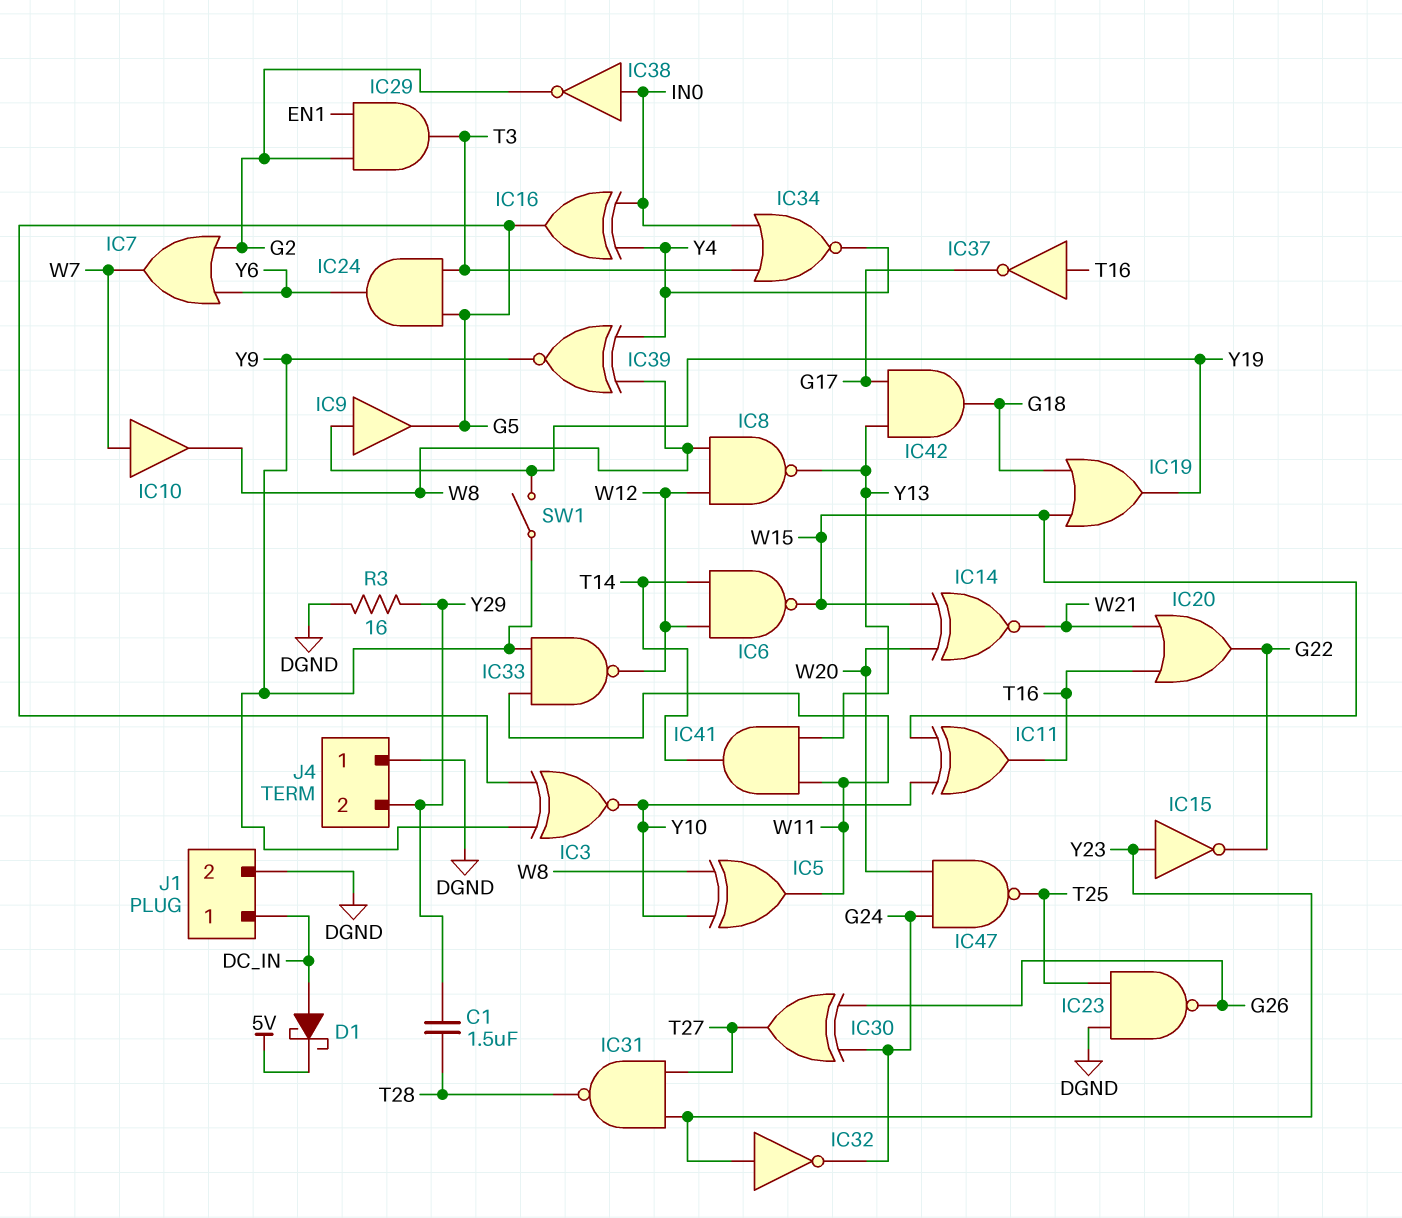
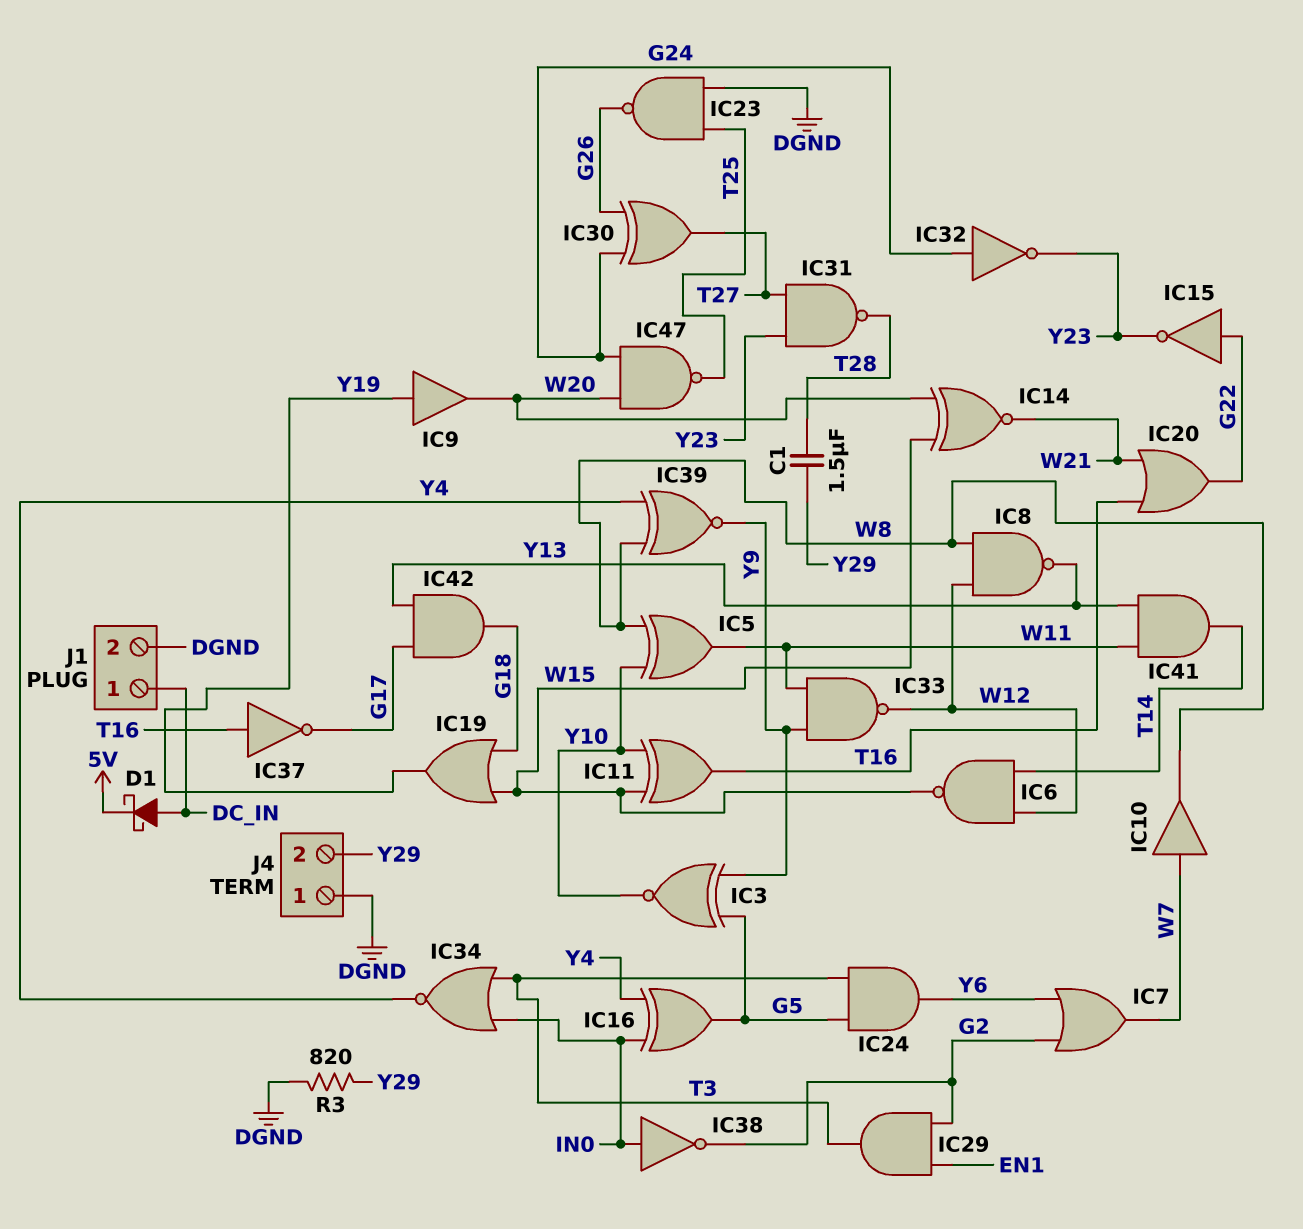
IC9: buffer (in Y19, out G5) -> buffer (in Y19, out W20)
IC15: NOT (in Y23, out G22) -> NOT (in G22, out Y23)
IC32: NOT (in Y23, out G24) -> NOT (in G24, out Y23)
R3: 16 (DGND, Y29) -> 820 (DGND, Y29)
SW1: switch (Y9, Y19) -> none

